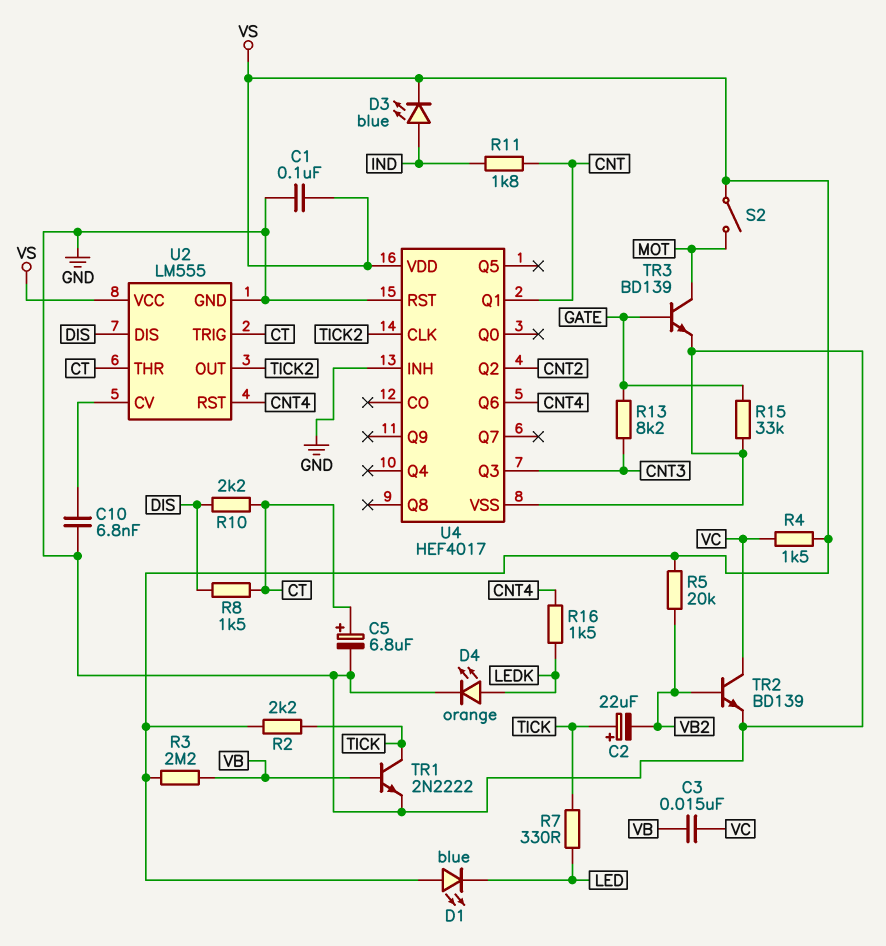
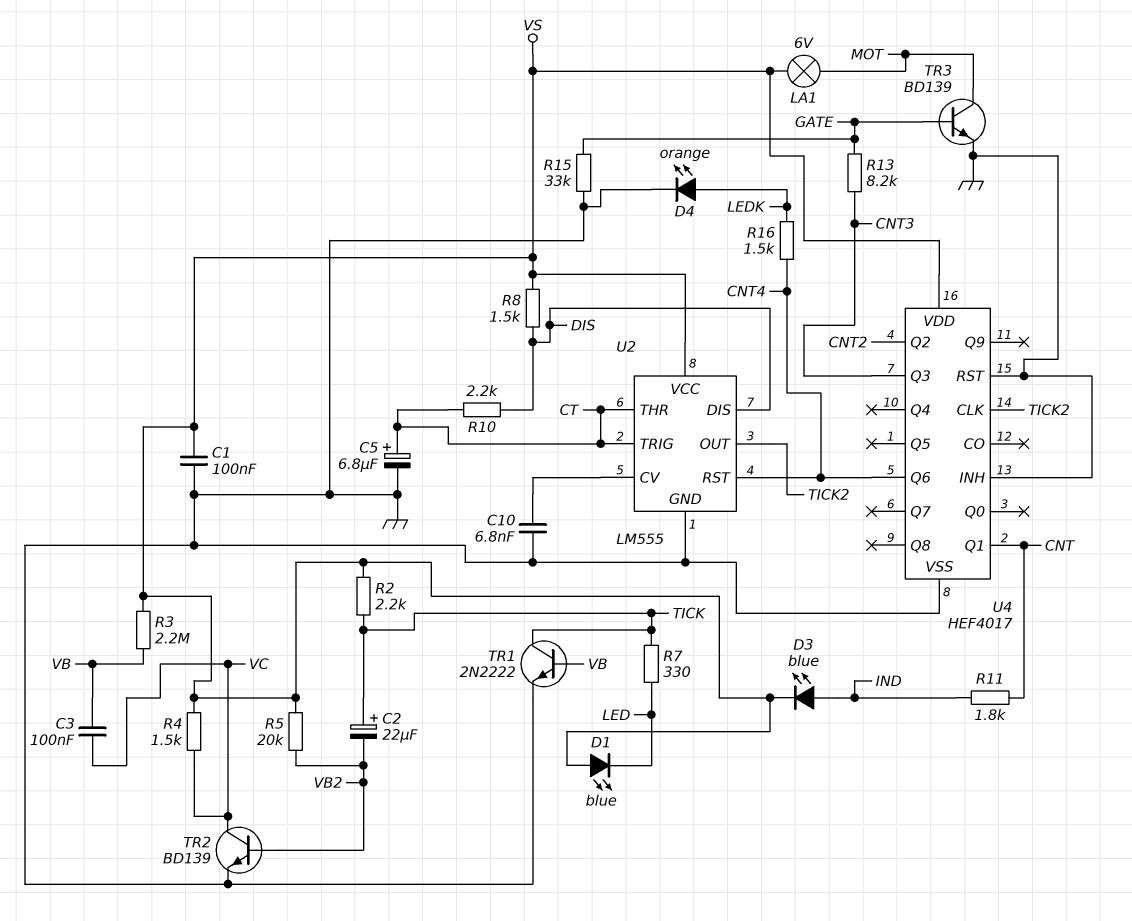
C3: 15nF (VB, VC) -> 100nF (VB, VC)
LA1: none -> lamp 6V (MOT, VS)
R8: 1.5k (CT, DIS) -> 1.5k (DIS, VS)
S2: switch (MOT, VS) -> none

